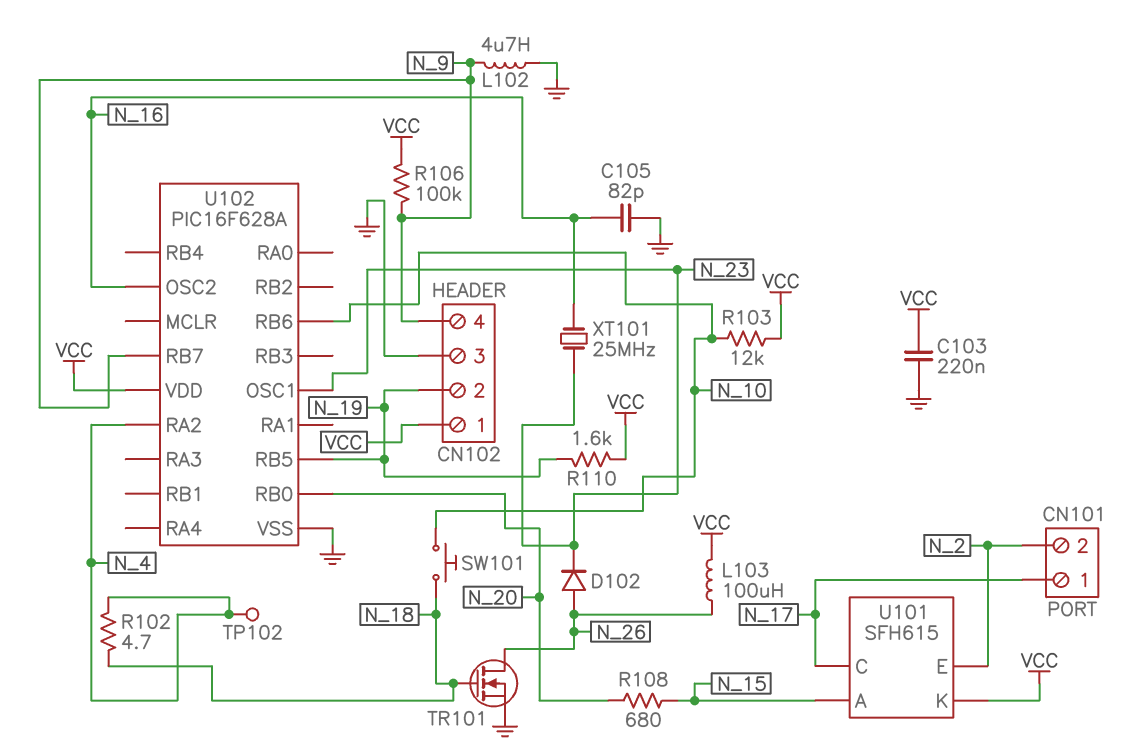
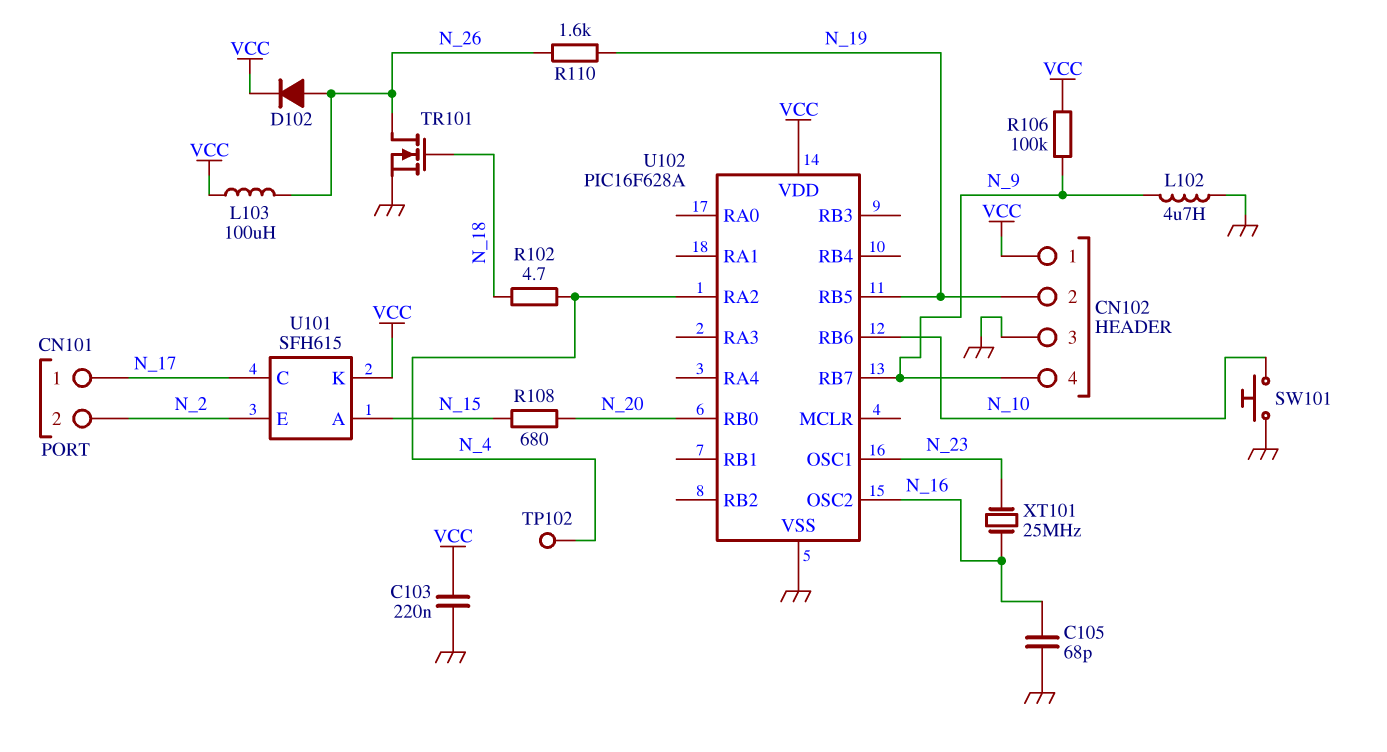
C105: 82pF (GND, N_16) -> 68pF (GND, N_16)
D102: diode (A N_26, K N_23) -> diode (A N_26, K VCC)
R103: 12k (N_10, VCC) -> none
R110: 1.6k (N_19, VCC) -> 1.6k (N_19, N_26)
SW101: button (N_10, N_18) -> button (GND, N_10)

